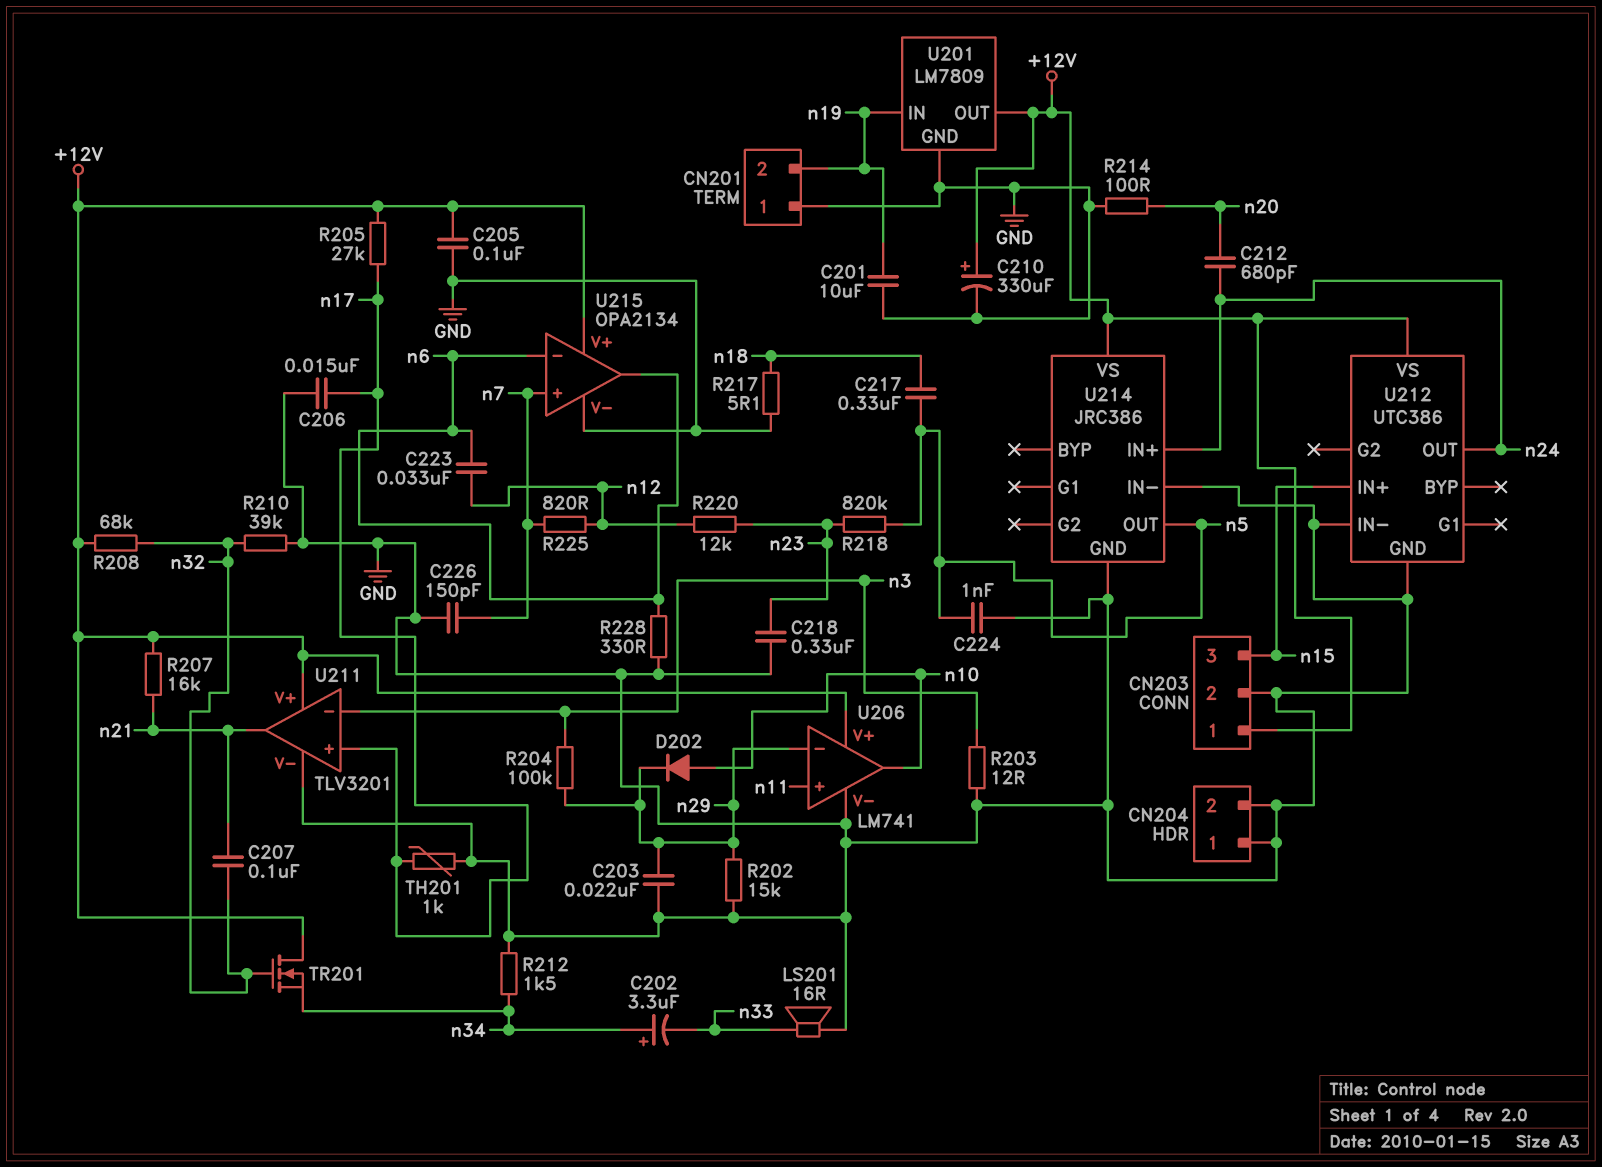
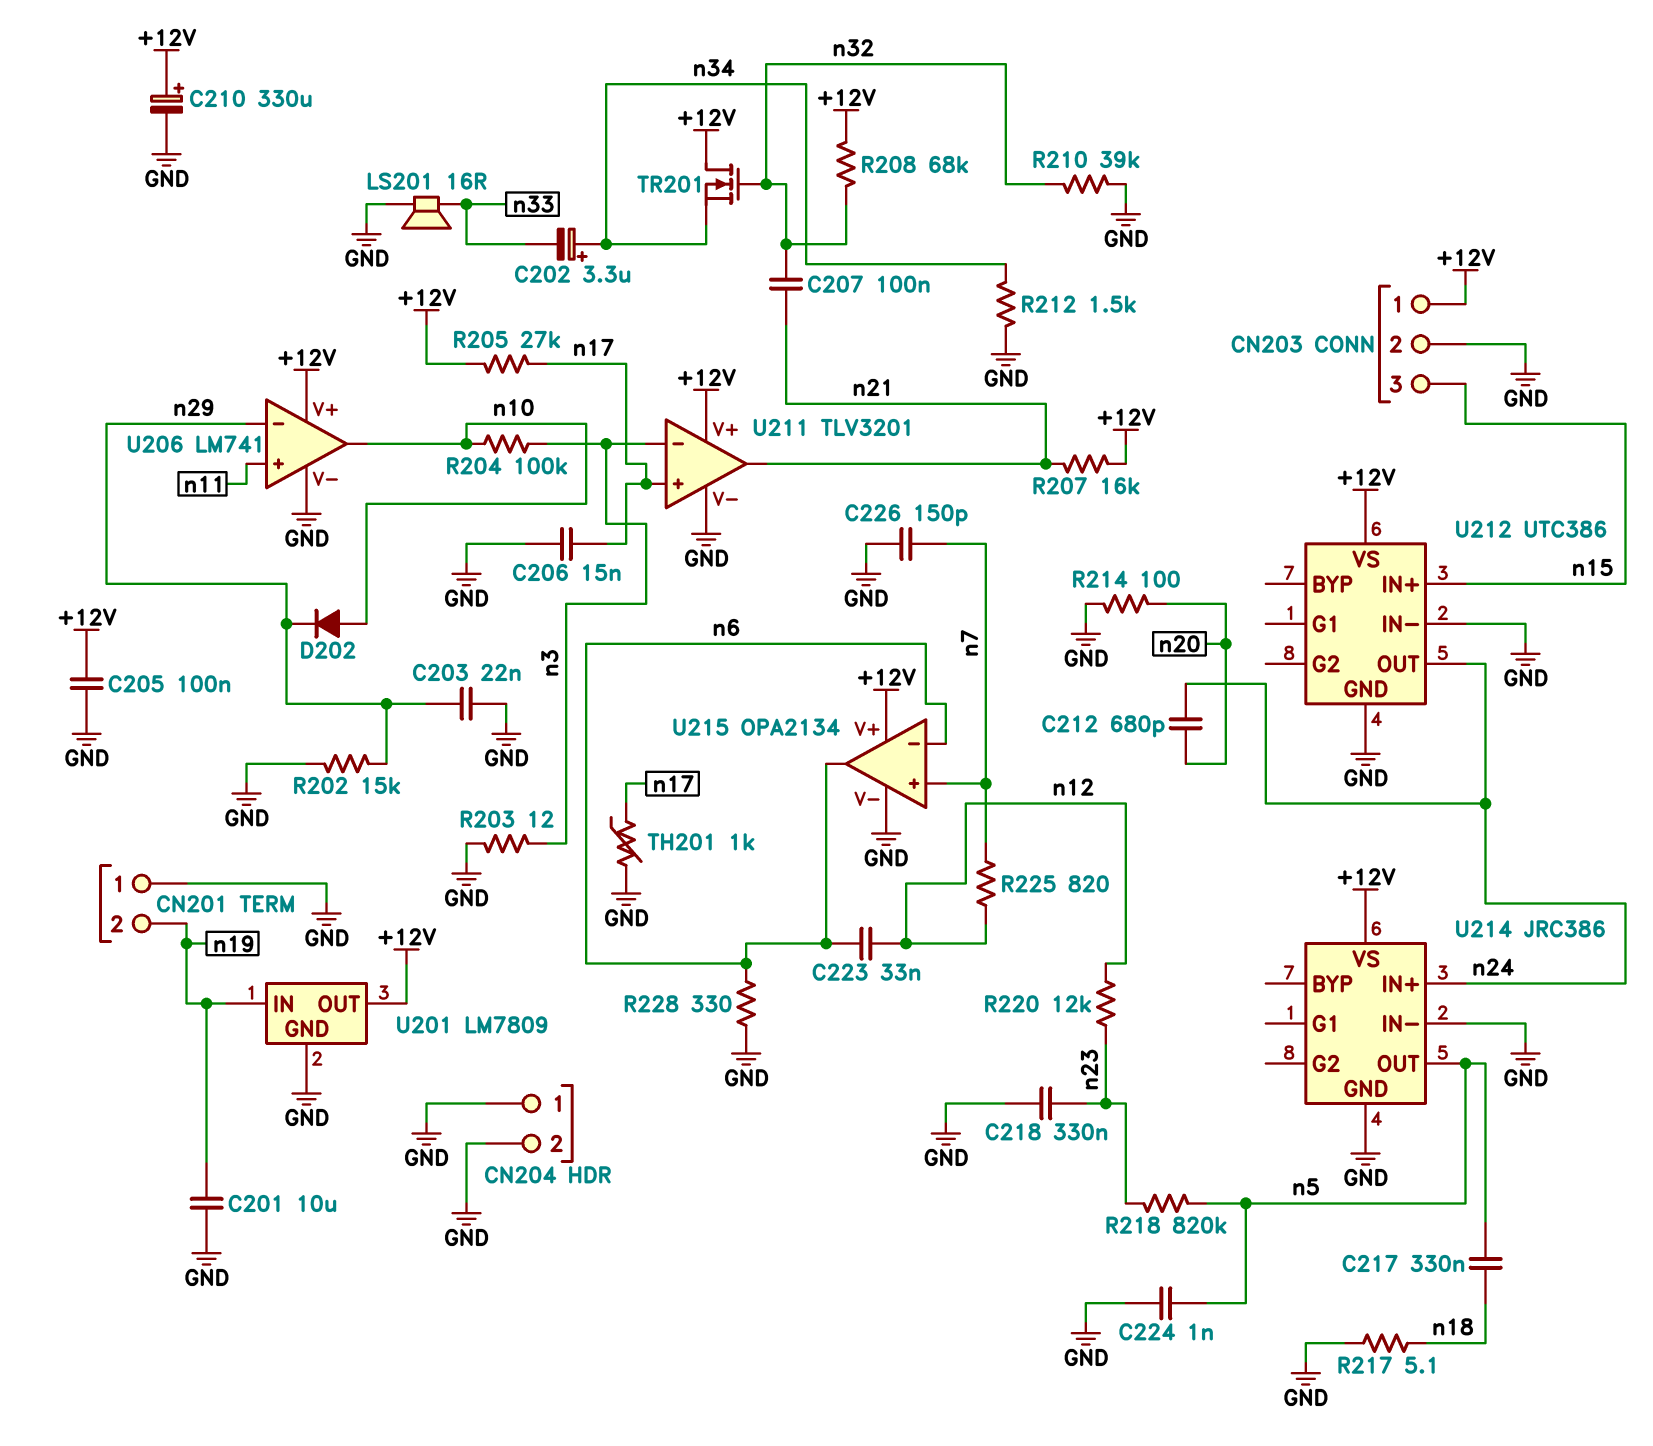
R204: 100k (n3, n29) -> 100k (n3, n10)

